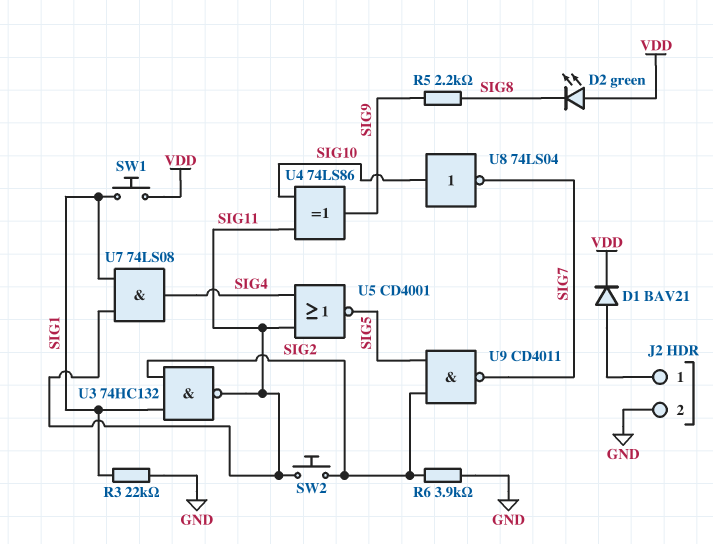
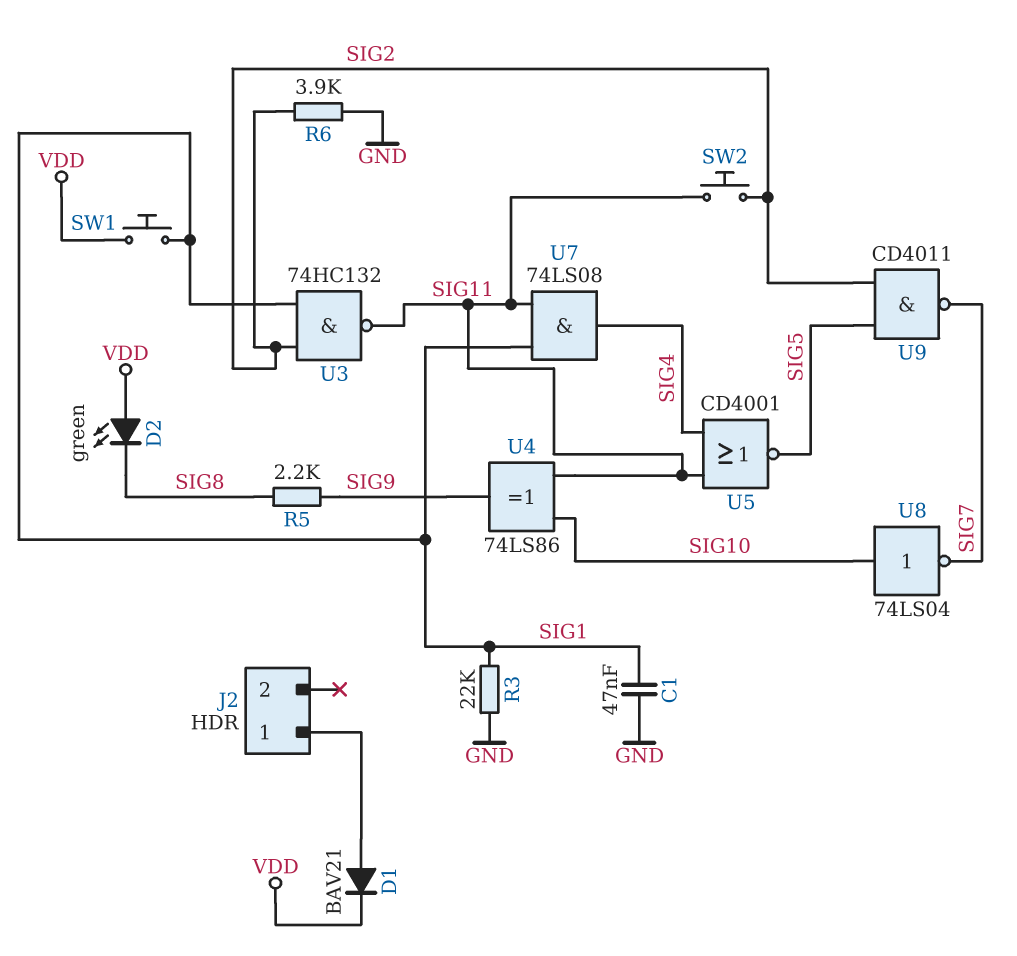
C1: none -> 47nF (GND, SIG1)
J2 pin 2: GND -> none

